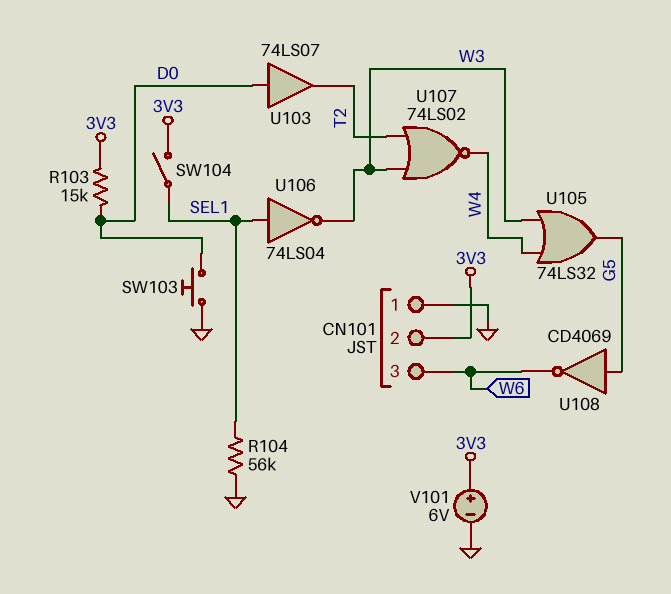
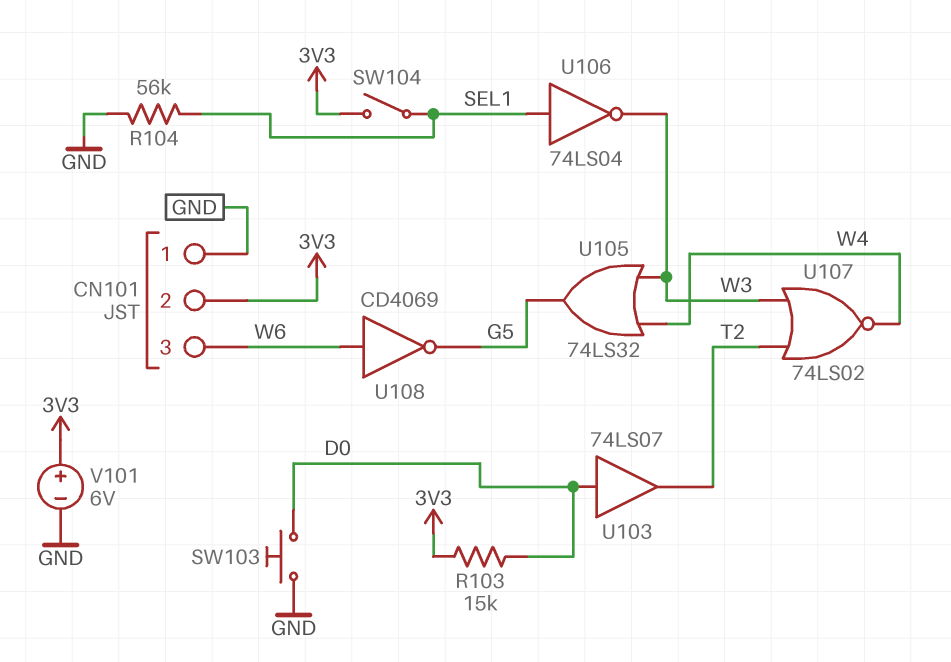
U108: NOT CD4069 (in G5, out W6) -> NOT CD4069 (in W6, out G5)

